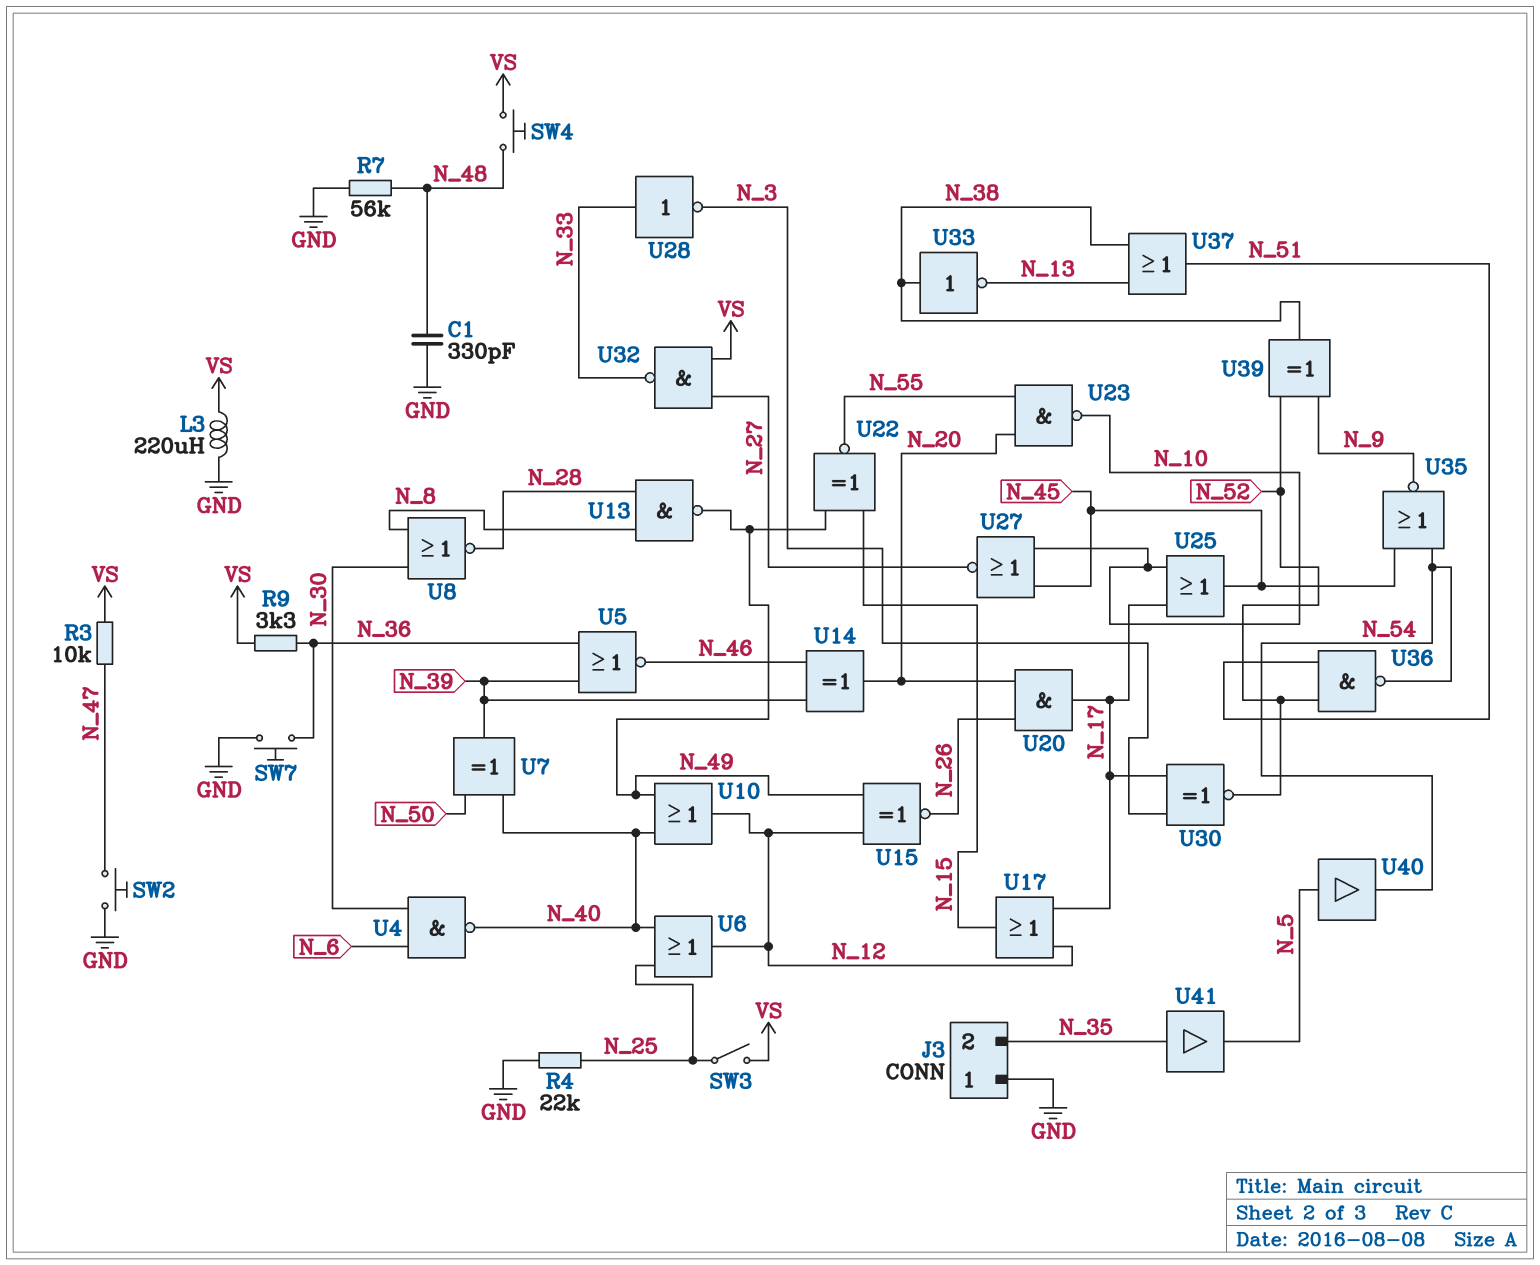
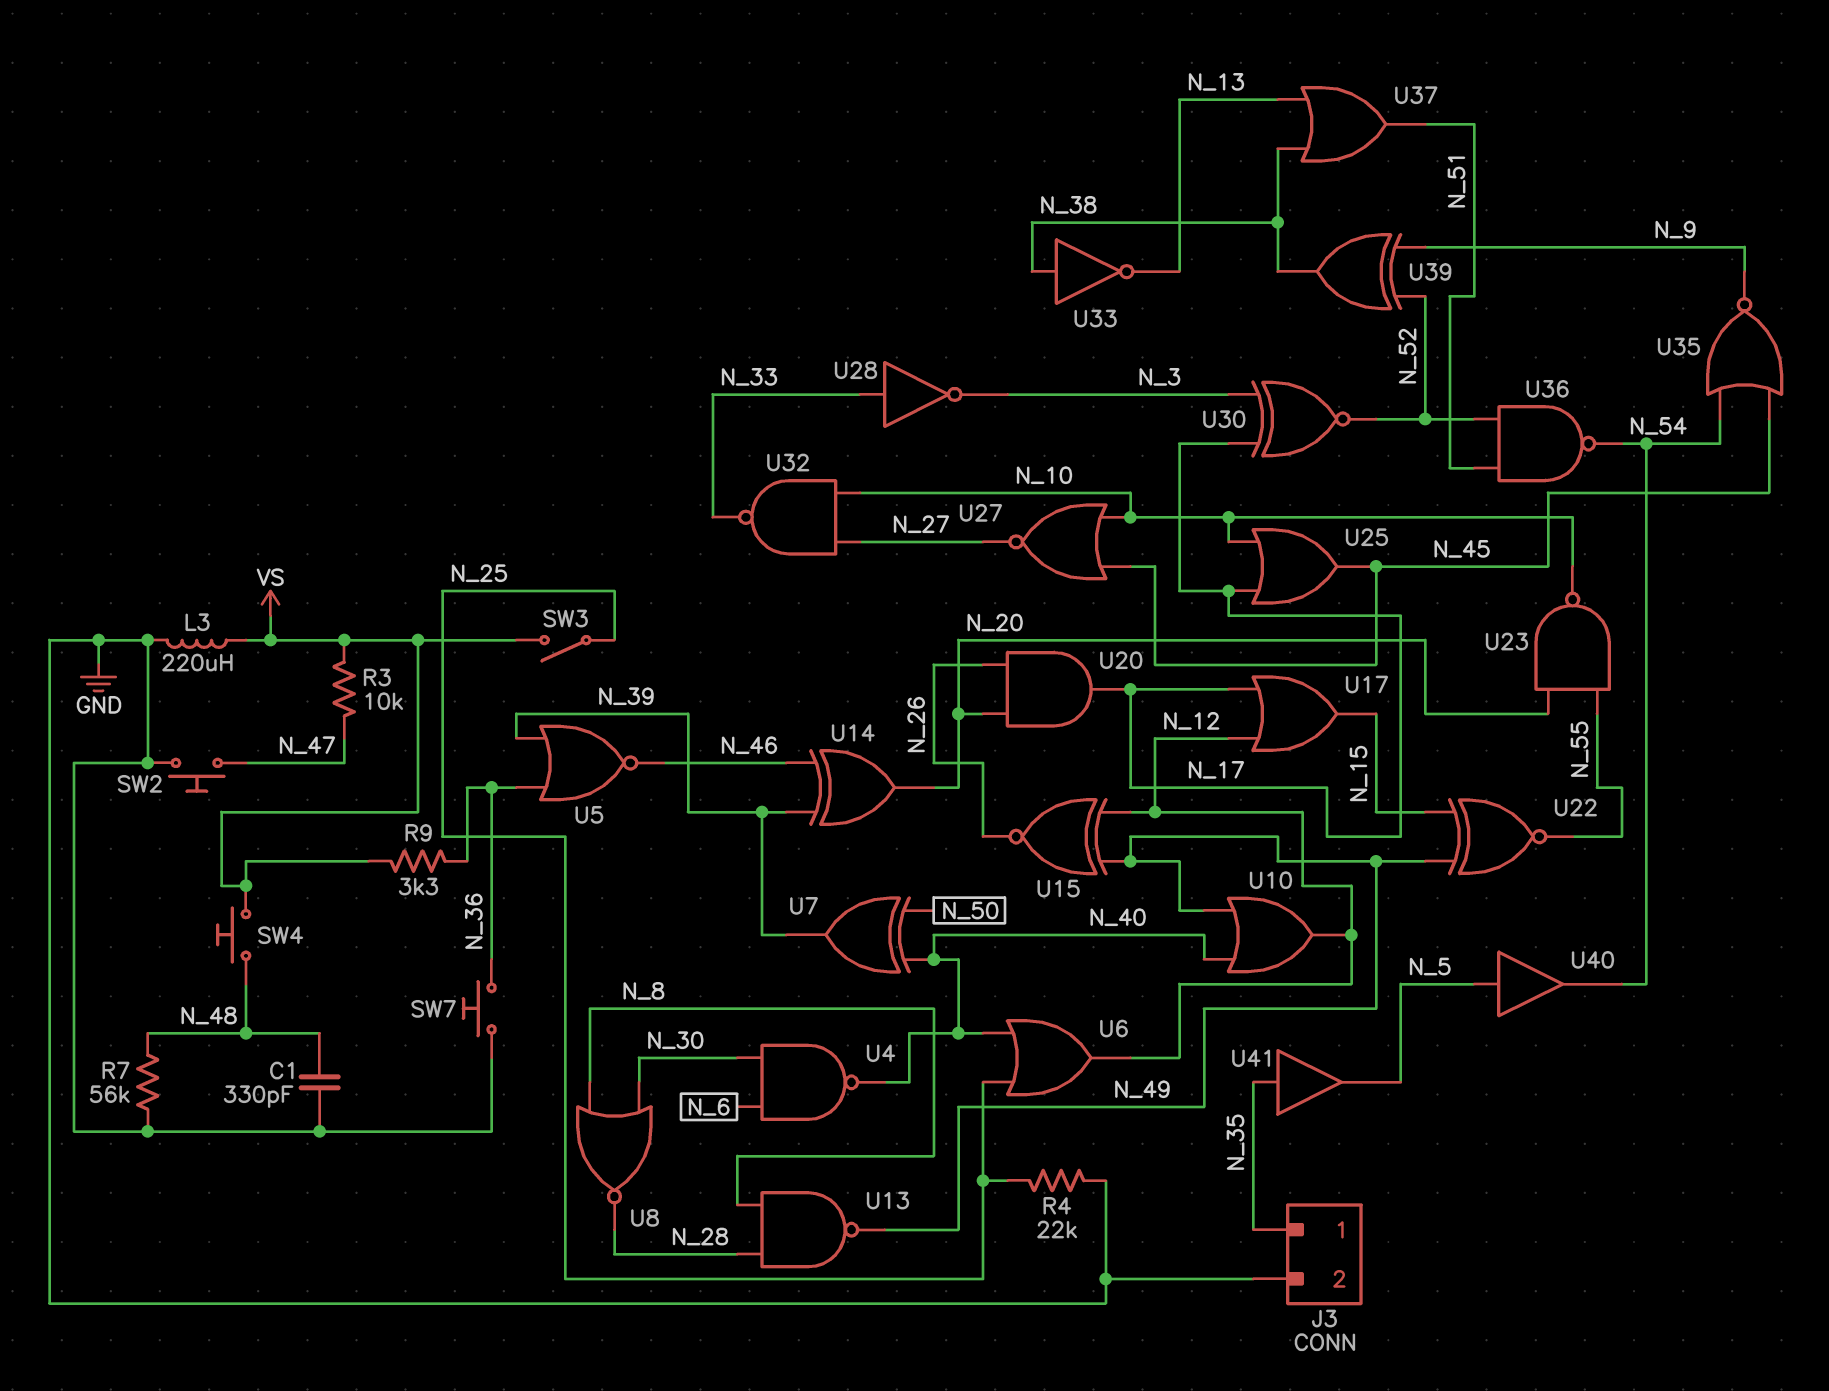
J3 pin 1: GND -> N_35
J3 pin 2: N_35 -> GND
U32: NAND (in N_27, in VS, out N_33) -> NAND (in N_10, in N_27, out N_33)

